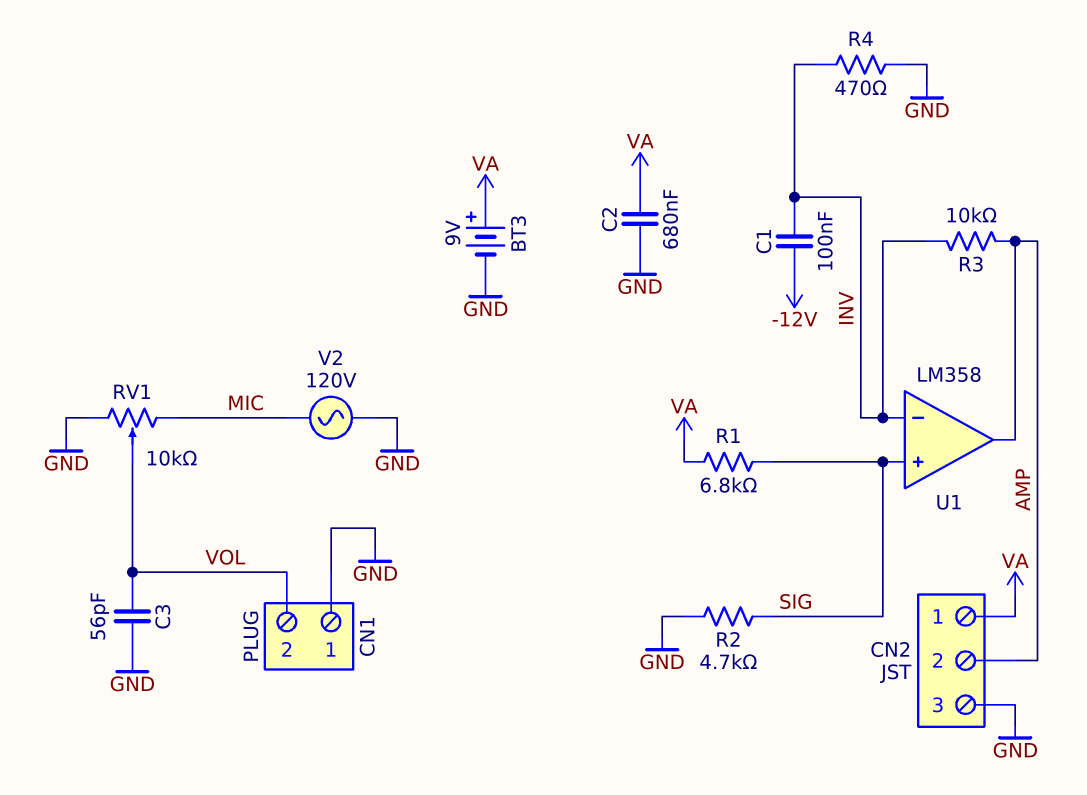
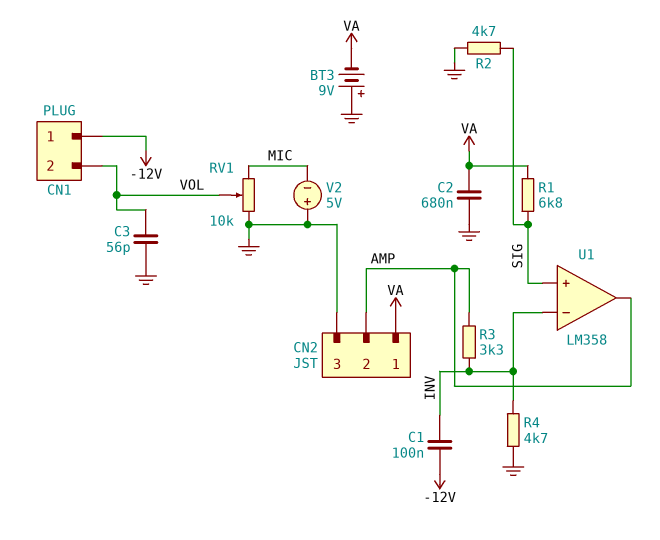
BT3: 9V (plus VA, minus GND) -> 9V (plus GND, minus VA)
CN1 pin 1: GND -> -12V
R3: 10k (AMP, INV) -> 3.3k (AMP, INV)
R4: 470 (GND, INV) -> 4.7k (GND, INV)
V2: AC 120V (GND, MIC) -> 5V (plus GND, minus MIC)

